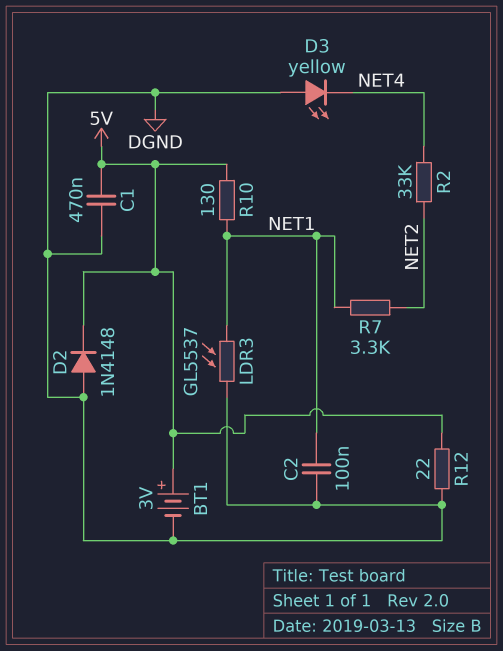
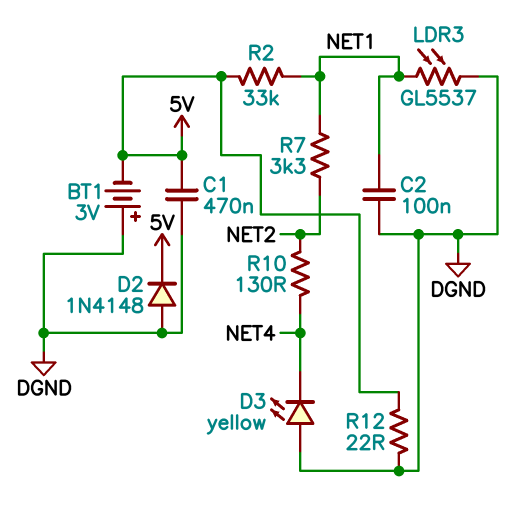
BT1: 3V (plus 5V, minus DGND) -> 3V (plus DGND, minus 5V)
R2: 33k (NET2, NET4) -> 33k (5V, NET1)
R10: 130 (5V, NET1) -> 130 (NET2, NET4)

